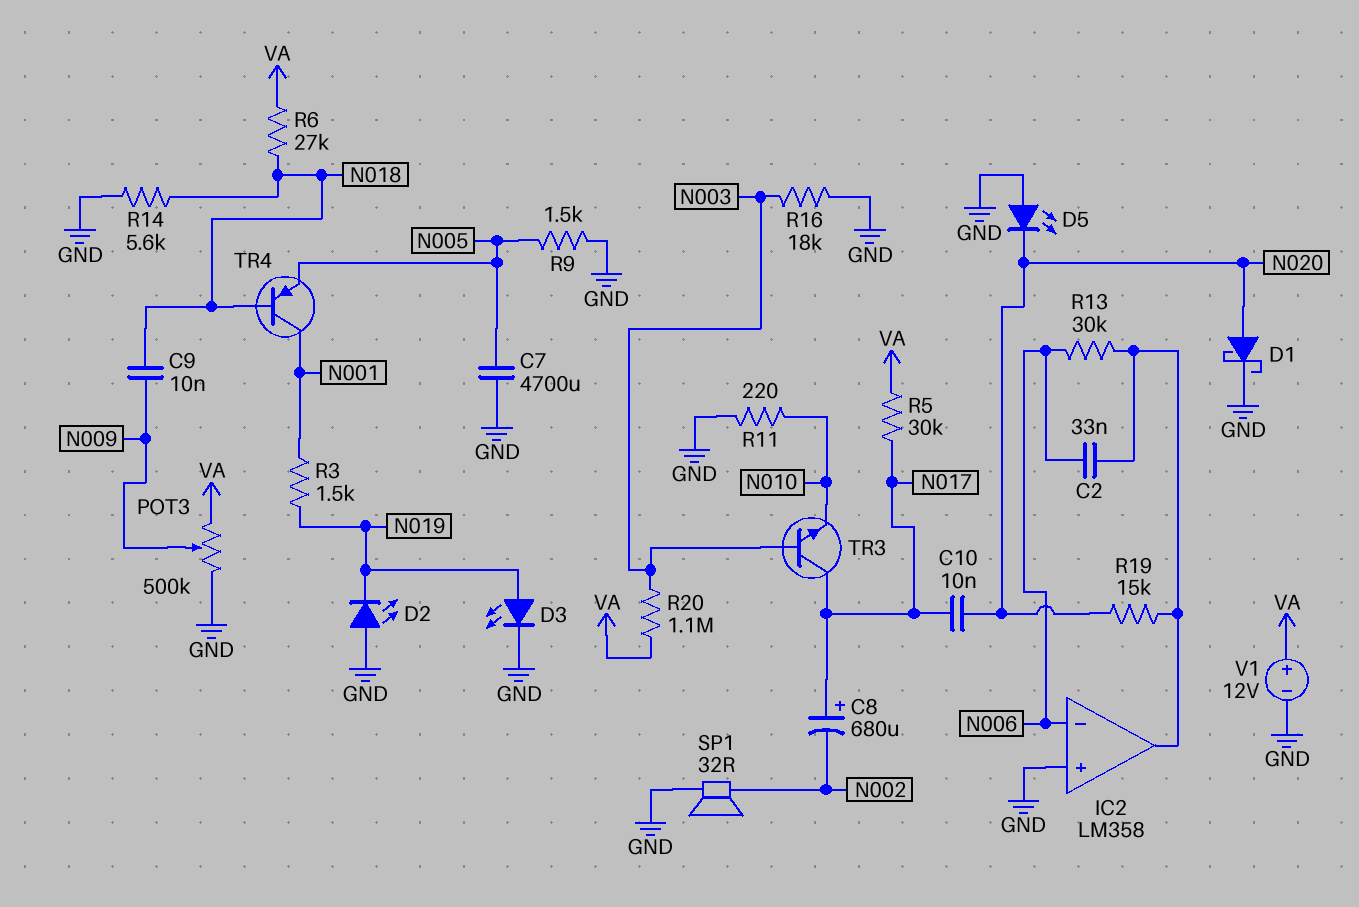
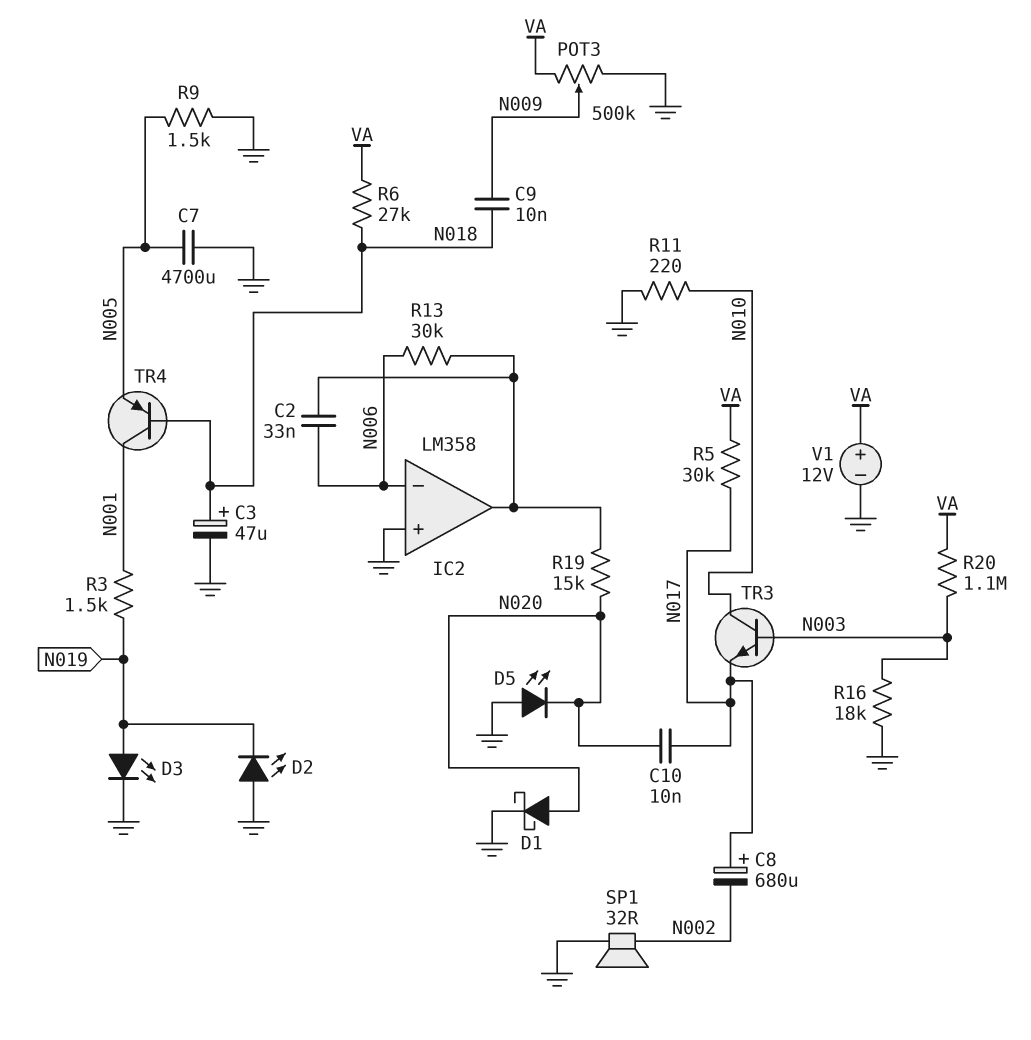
C3: none -> 47uF (plus N018, minus GND)
R14: 5.6k (GND, N018) -> none
TR3: NPN (B N003, C N017, E N010) -> NPN (B N003, C N010, E N017)

